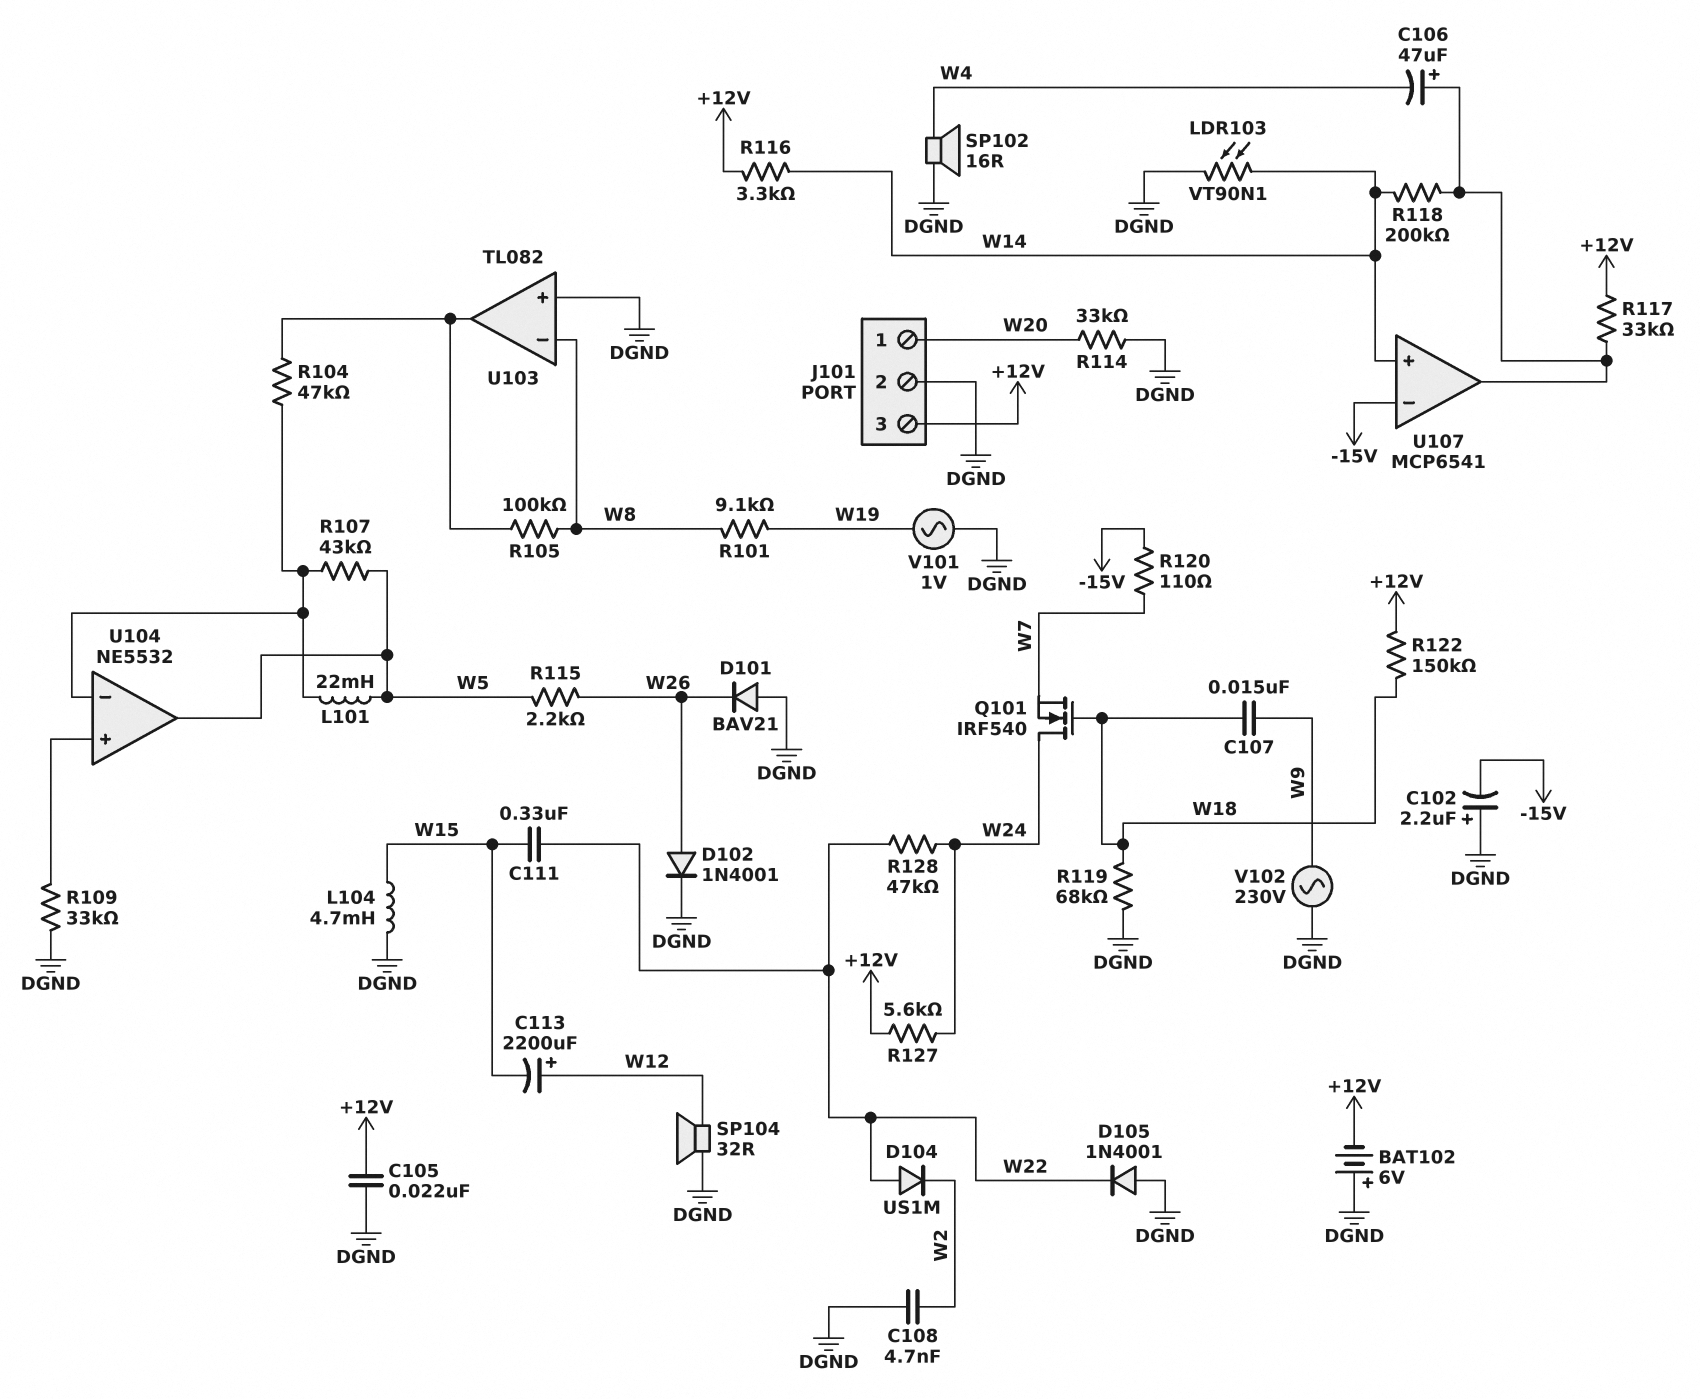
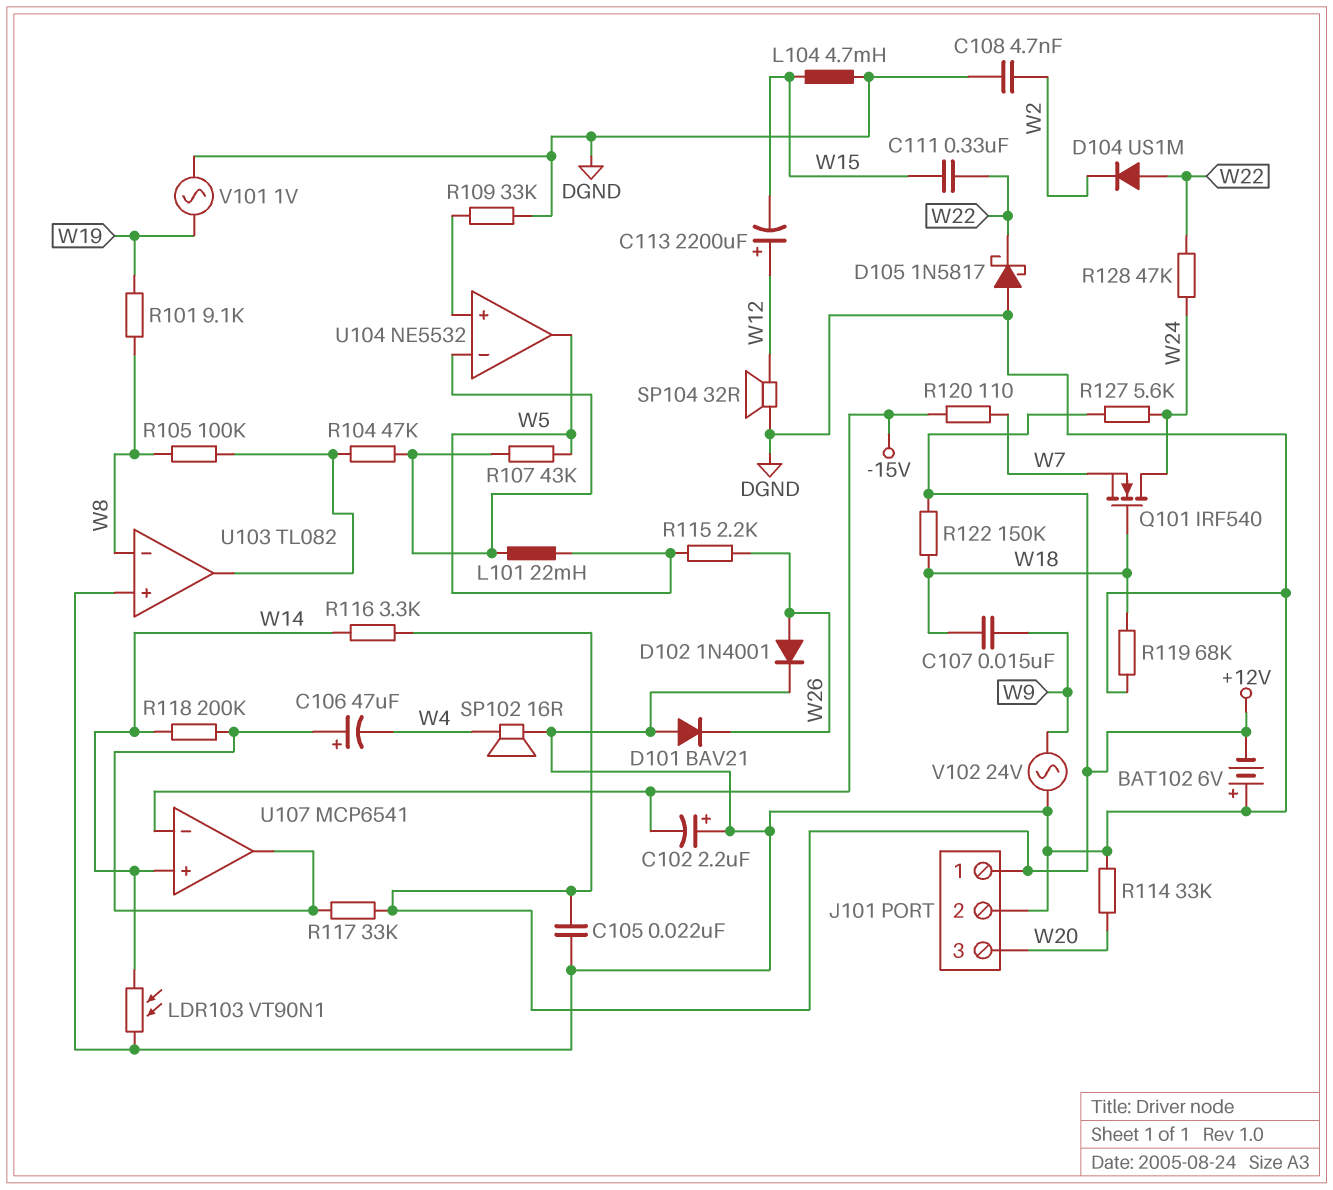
D105: diode 1N4001 (A DGND, K W22) -> schottky 1N5817 (A DGND, K W22)
J101 pin 1: W20 -> +12V
J101 pin 3: +12V -> W20
V102: AC 230V (DGND, W9) -> AC 24V (DGND, W9)

